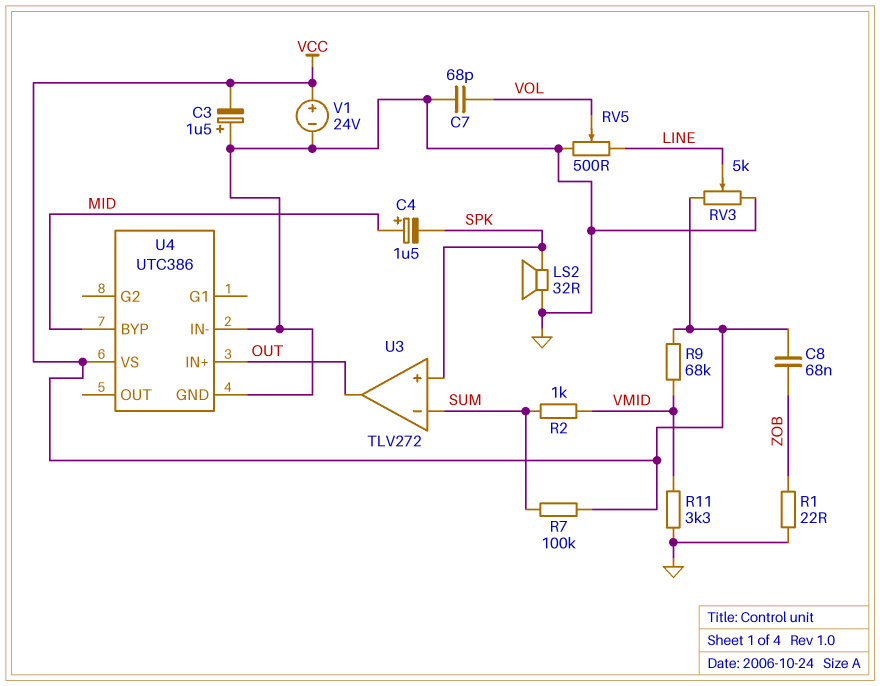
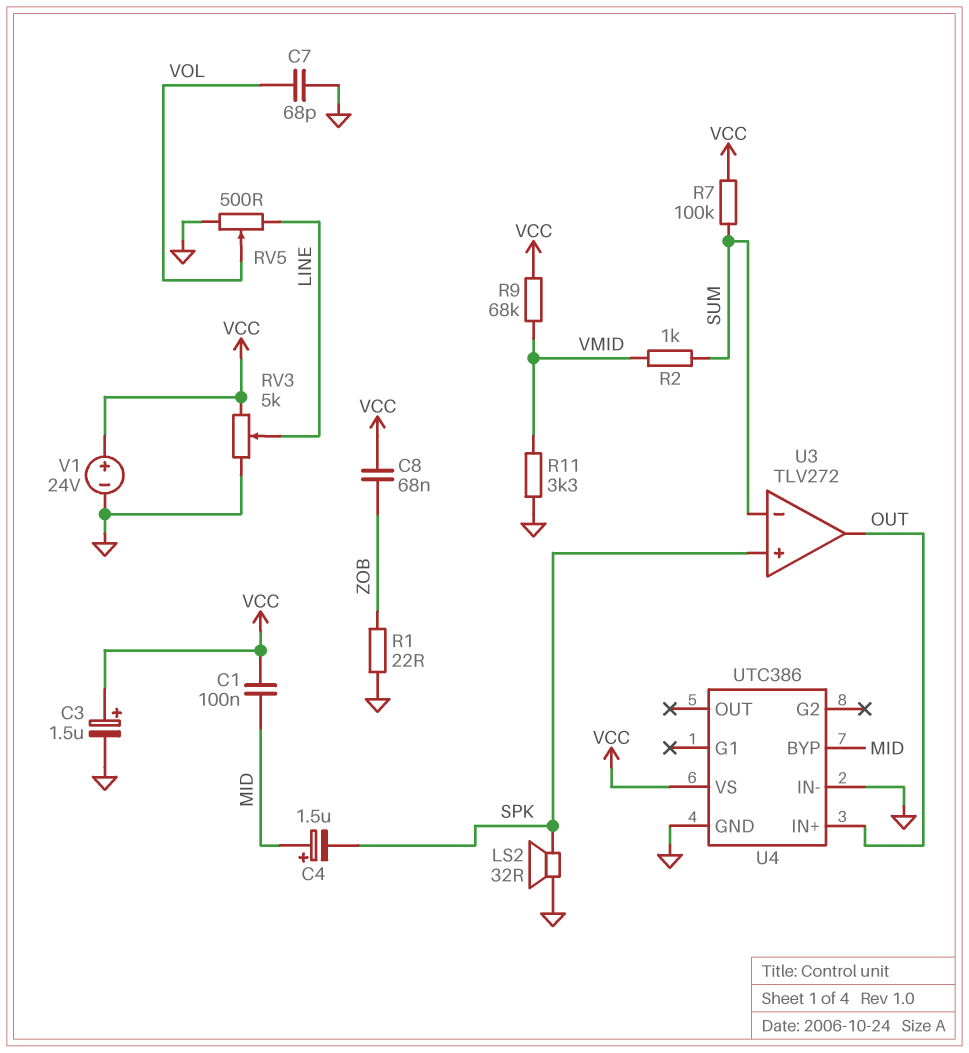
C1: none -> 100nF (MID, VCC)
C3: 1.5uF (plus GND, minus VCC) -> 1.5uF (plus VCC, minus GND)

